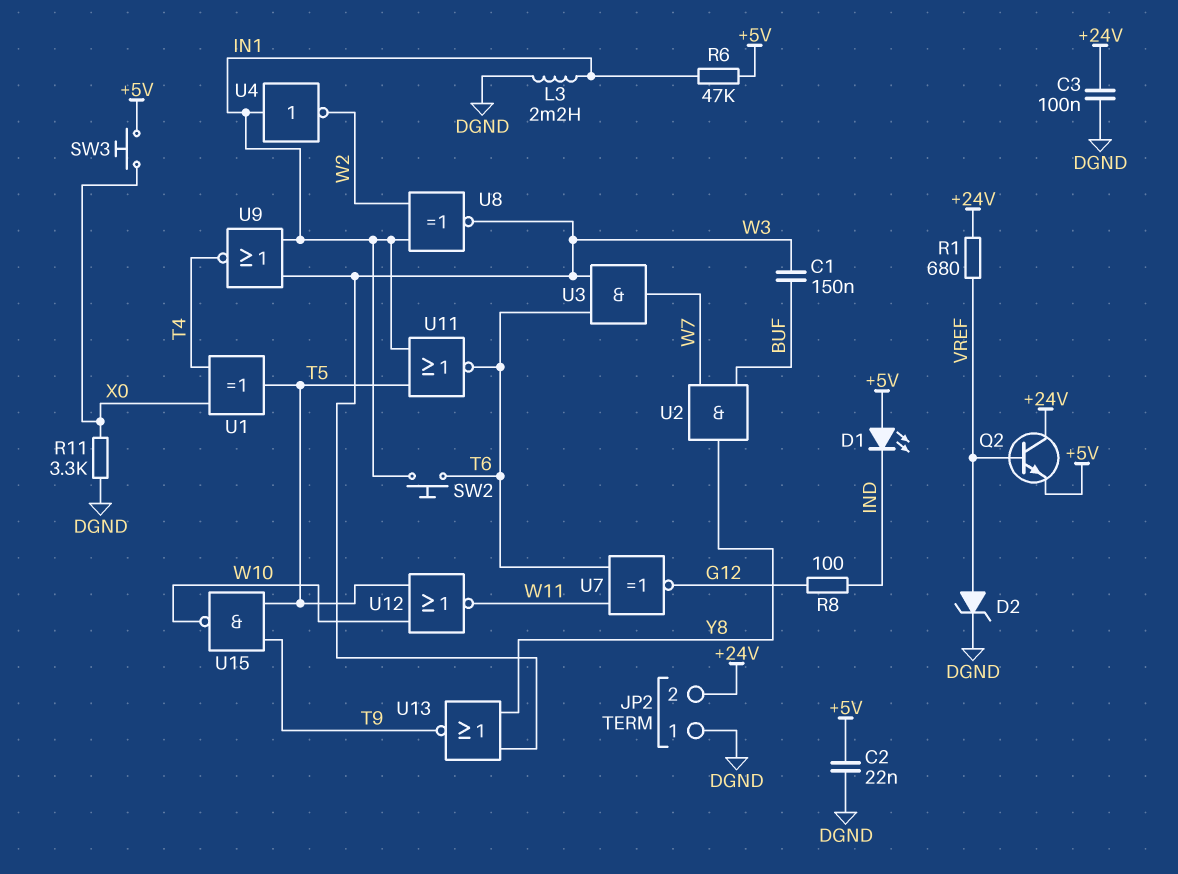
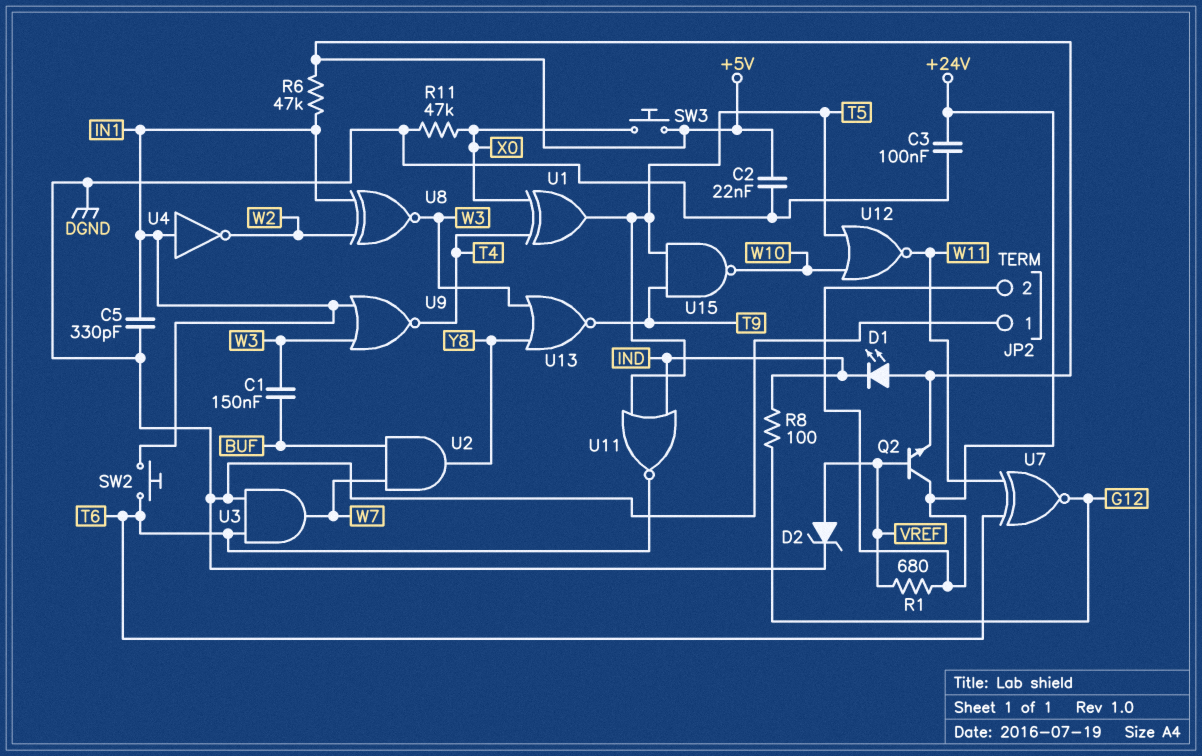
C5: none -> 330pF (DGND, IN1)
L3: 2.2mH (DGND, IN1) -> none
R11: 3.3k (DGND, X0) -> 47k (DGND, X0)
U3: AND (in T6, in W3, out W7) -> AND (in DGND, in T6, out W7)
U11: NOR (in IN1, in T5, out T6) -> NOR (in IND, in T5, out T6)

